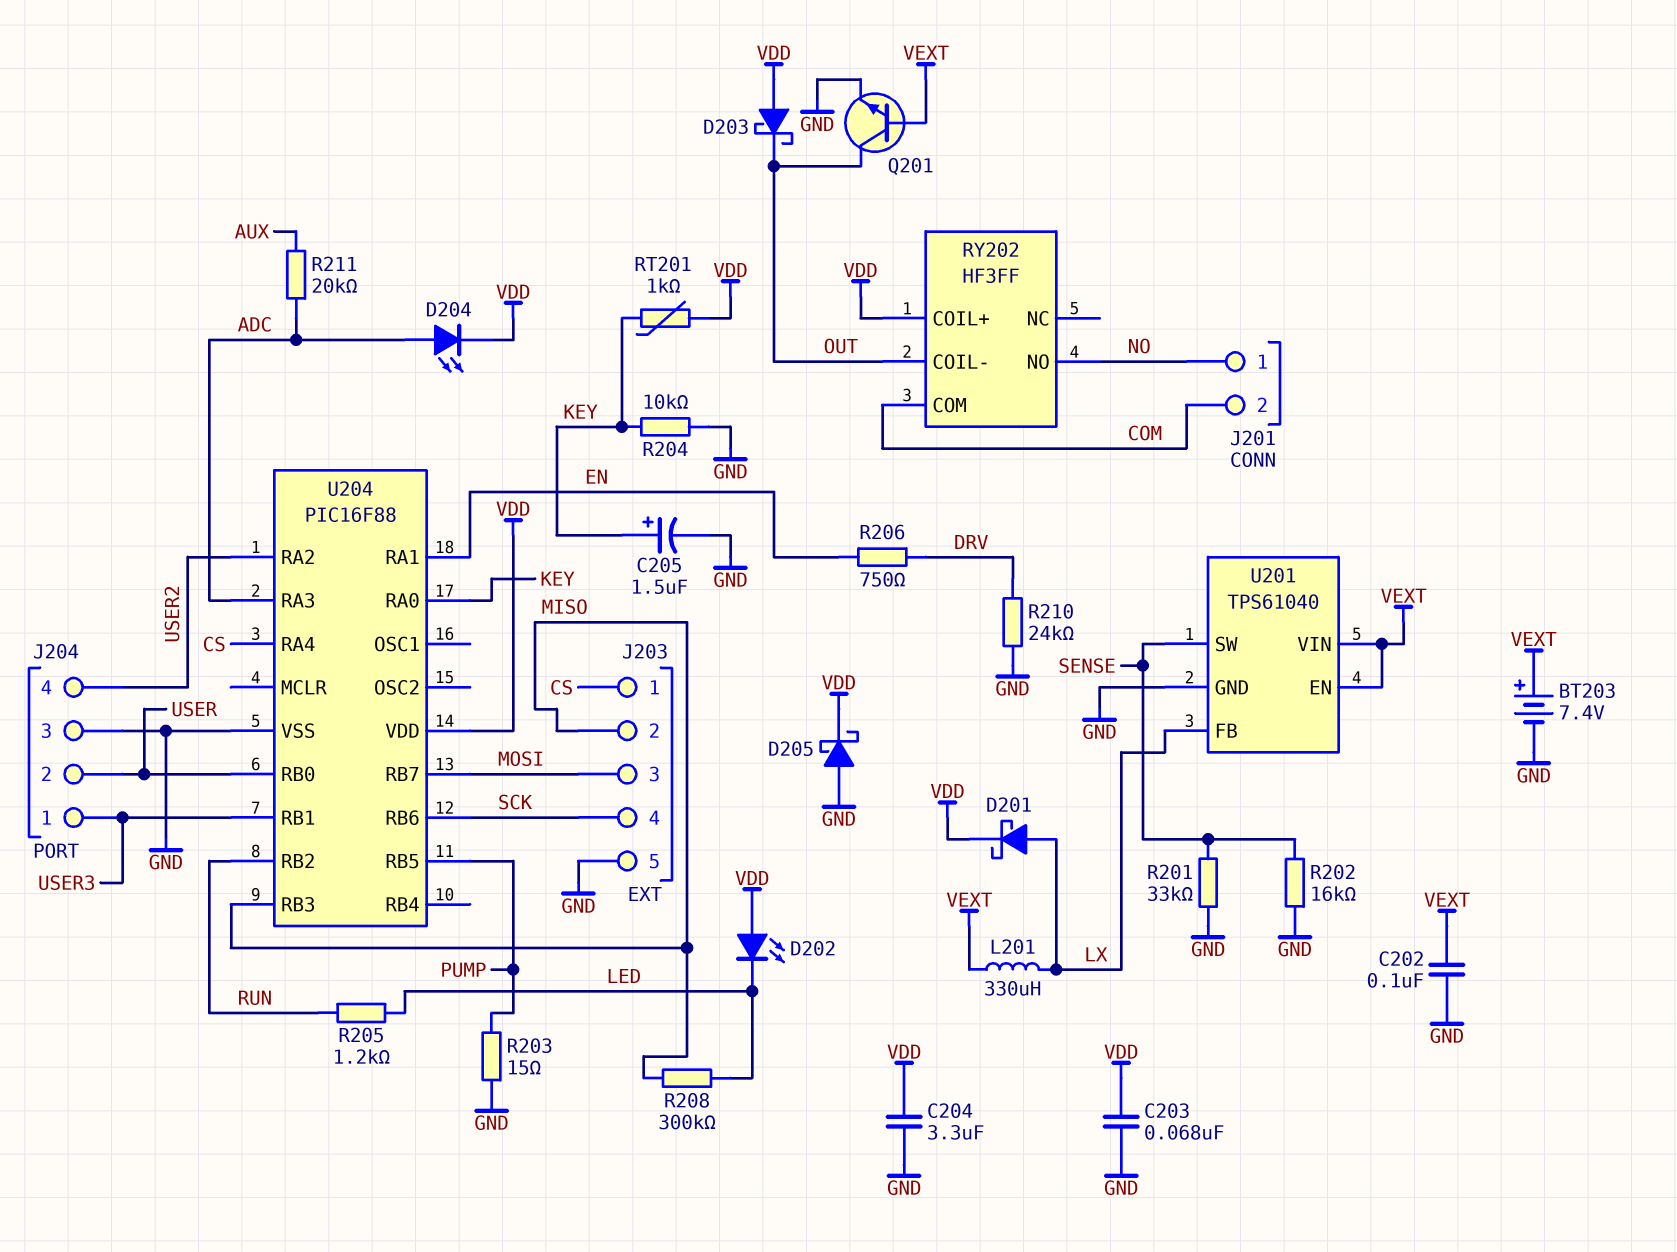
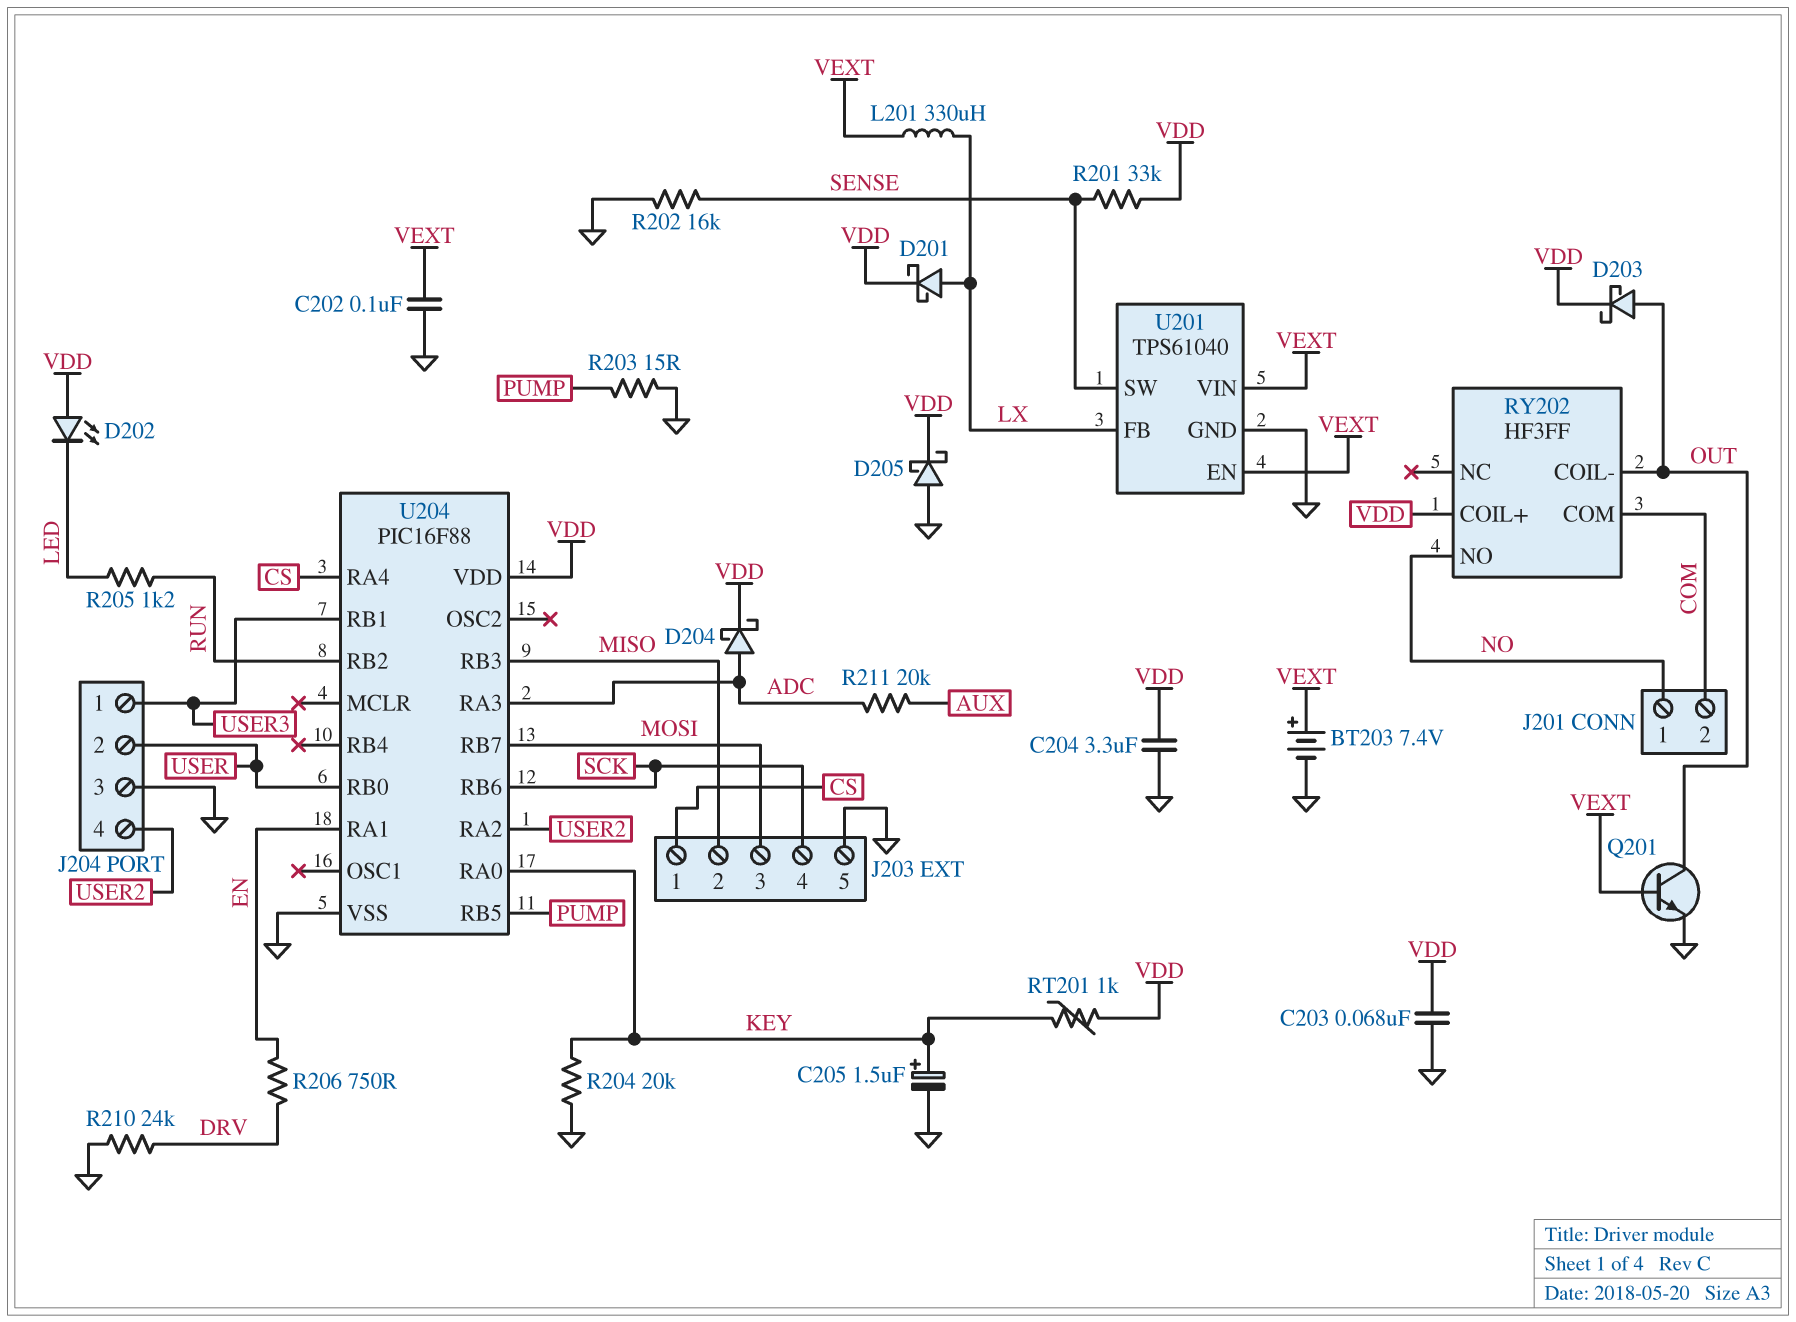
D203: schottky (A VDD, K OUT) -> schottky (A OUT, K VDD)
D204: LED (A ADC, K VDD) -> schottky (A ADC, K VDD)
R201: 33k (GND, SENSE) -> 33k (SENSE, VDD)
R204: 10k (GND, KEY) -> 20k (GND, KEY)
R208: 300k (LED, MISO) -> none

